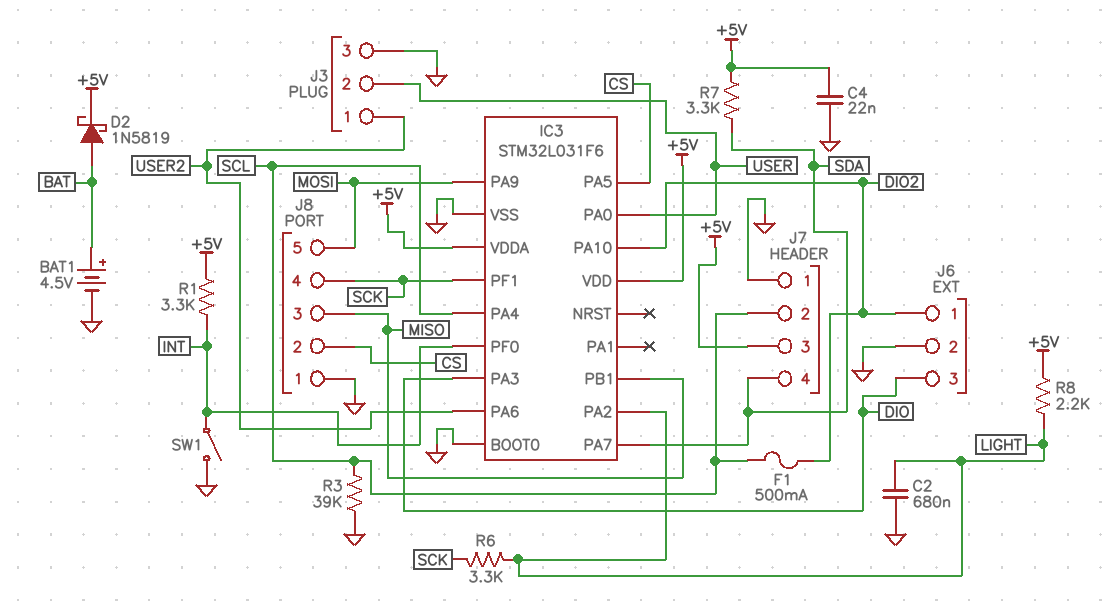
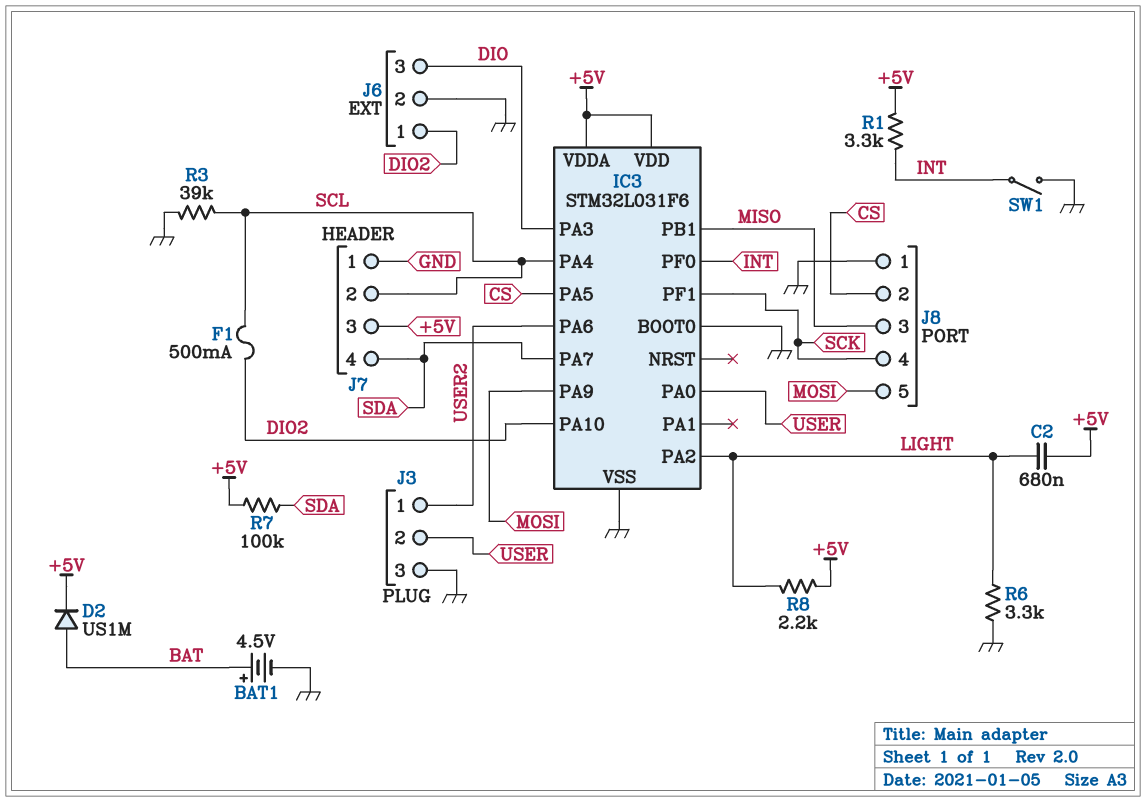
C2: 680nF (GND, LIGHT) -> 680nF (+5V, LIGHT)
C4: 22nF (+5V, GND) -> none
D2: schottky 1N5819 (A BAT, K +5V) -> diode US1M (A BAT, K +5V)
R6: 3.3k (LIGHT, SCK) -> 3.3k (GND, LIGHT)
R7: 3.3k (+5V, SDA) -> 100k (+5V, SDA)

